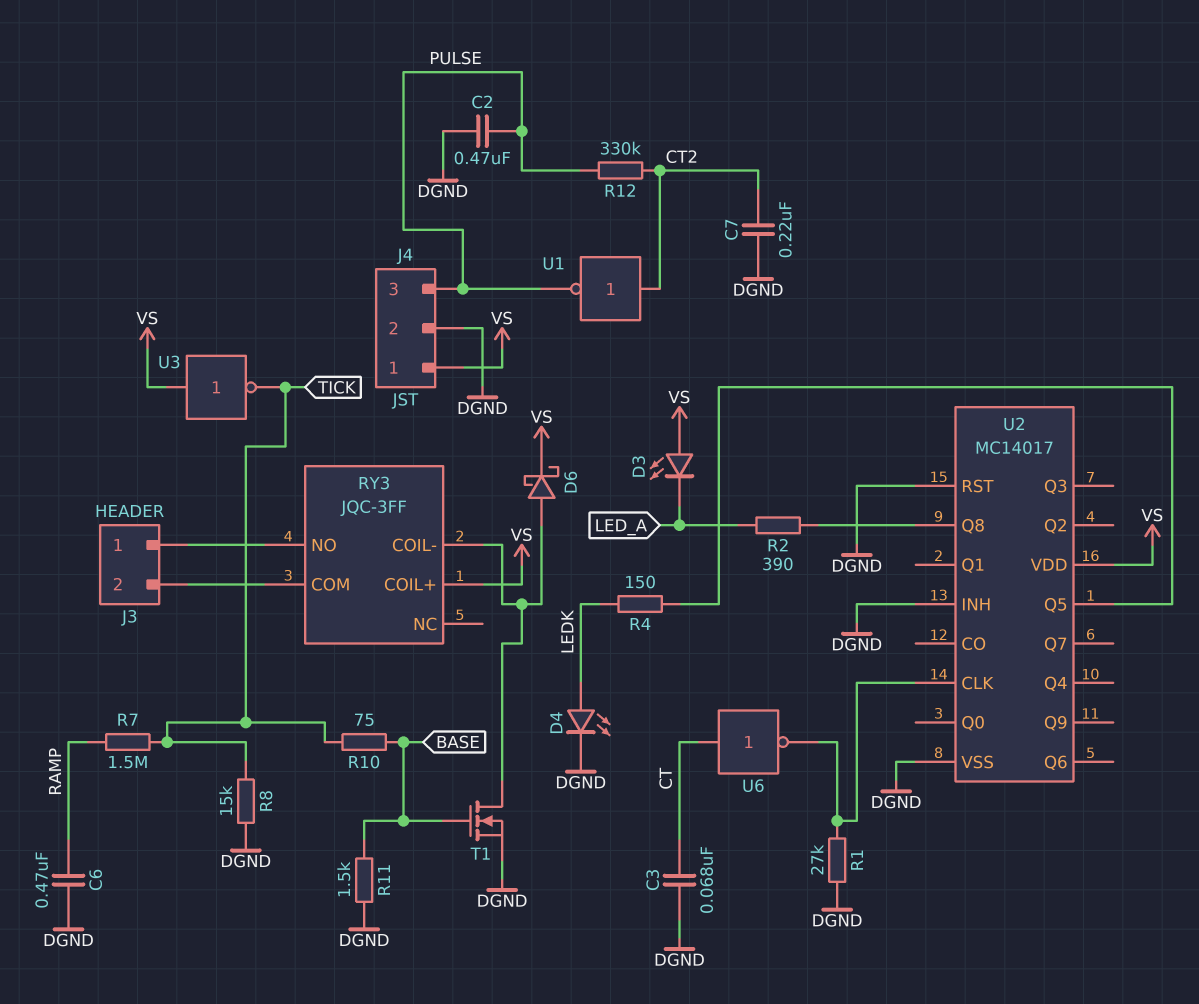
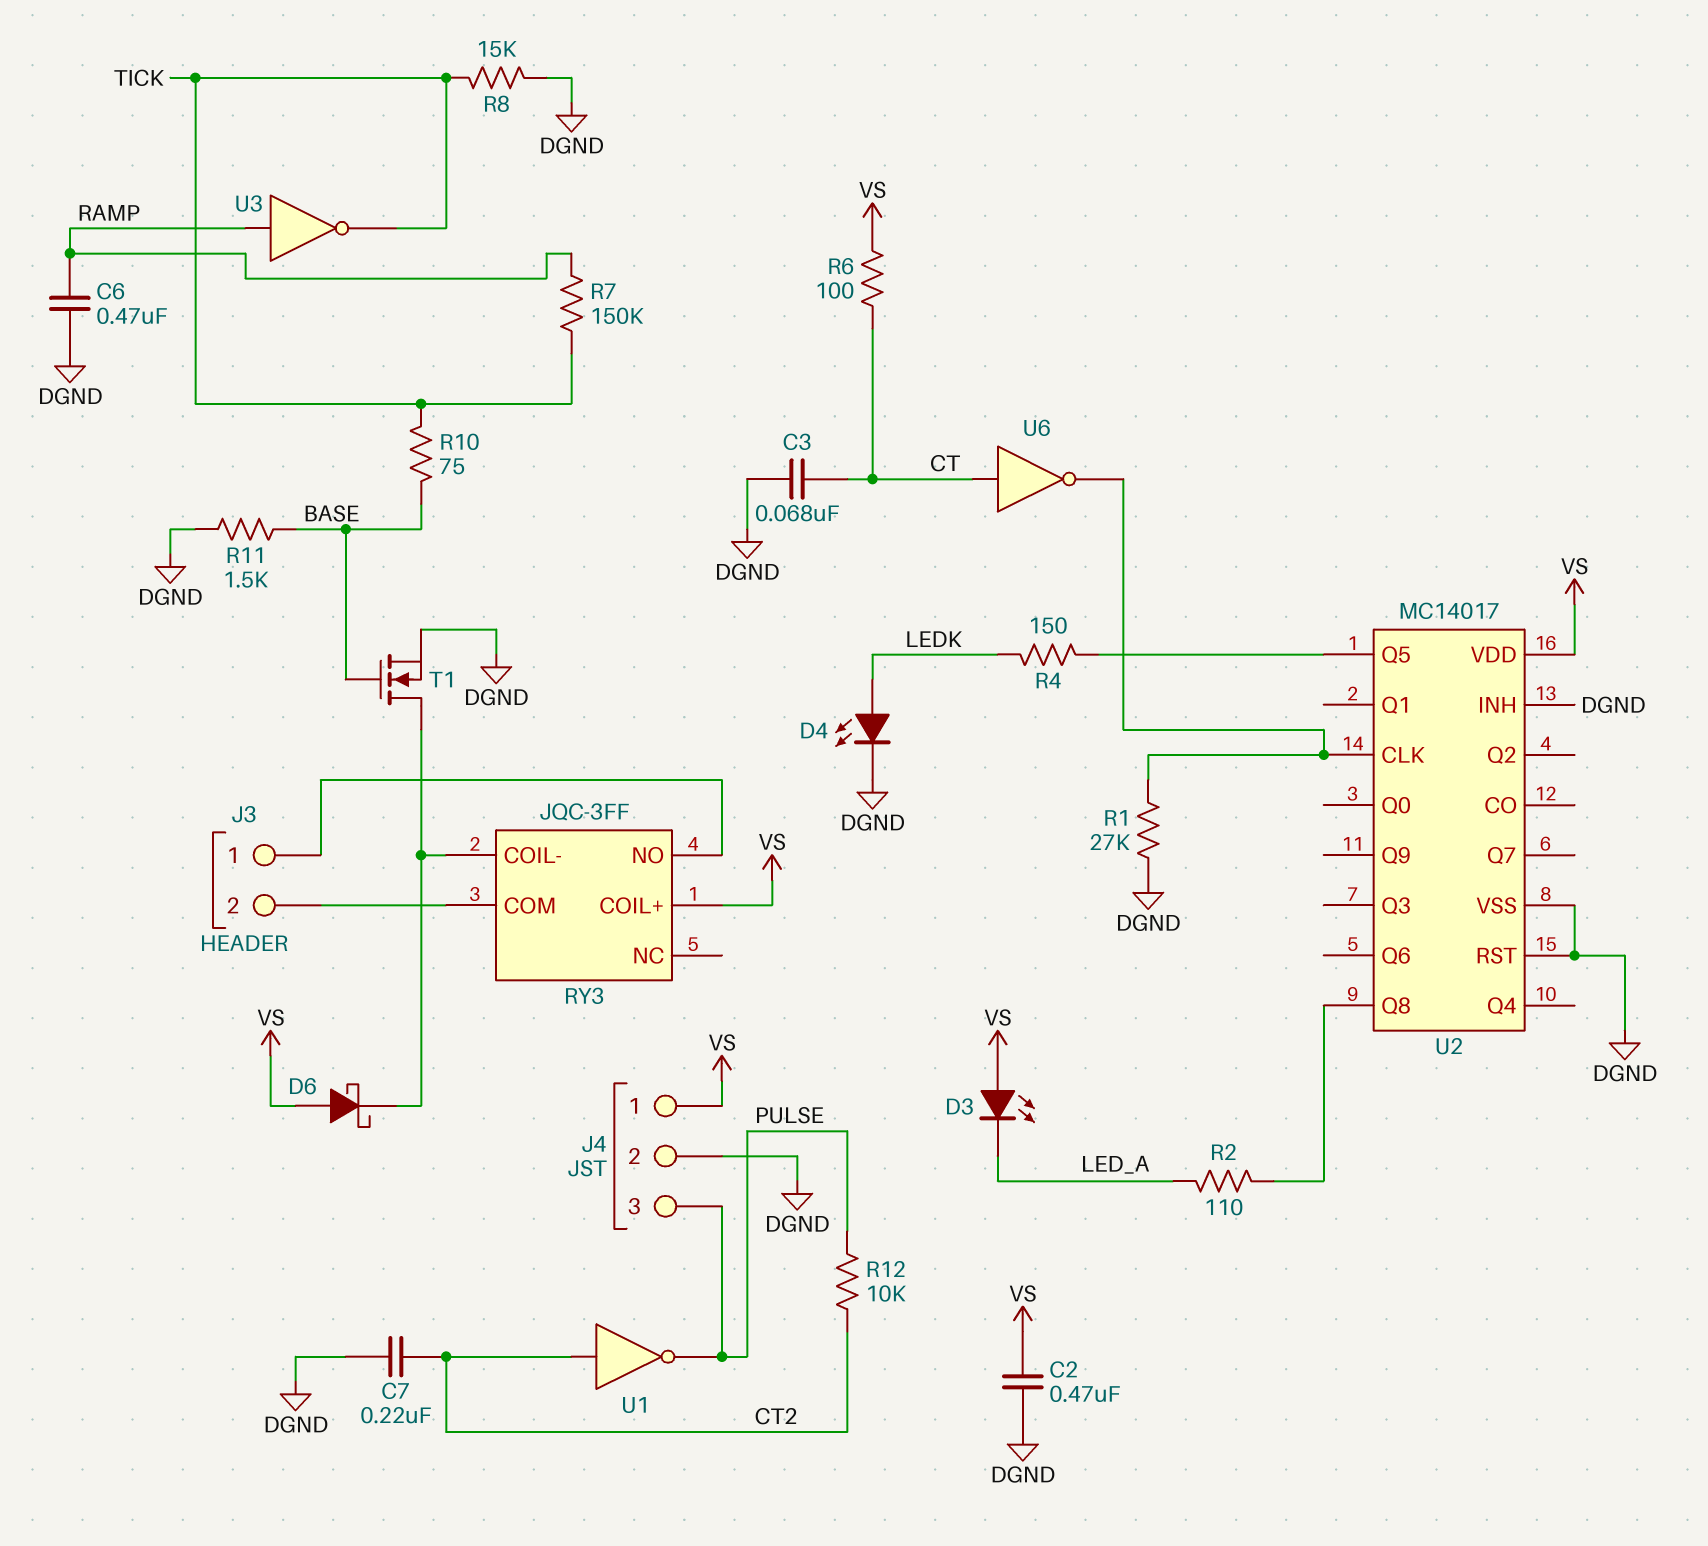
C2: 470nF (DGND, PULSE) -> 470nF (DGND, VS)
D6: schottky (A RY3/COIL-, K VS) -> schottky (A VS, K RY3/COIL-)
R2: 390 (LED_A, U2/Q8) -> 110 (LED_A, U2/Q8)
R6: none -> 100 (CT, VS)
R7: 1.5M (RAMP, TICK) -> 150k (RAMP, TICK)
R12: 330k (CT2, PULSE) -> 10k (CT2, PULSE)
U3: NOT (in VS, out TICK) -> NOT (in RAMP, out TICK)

